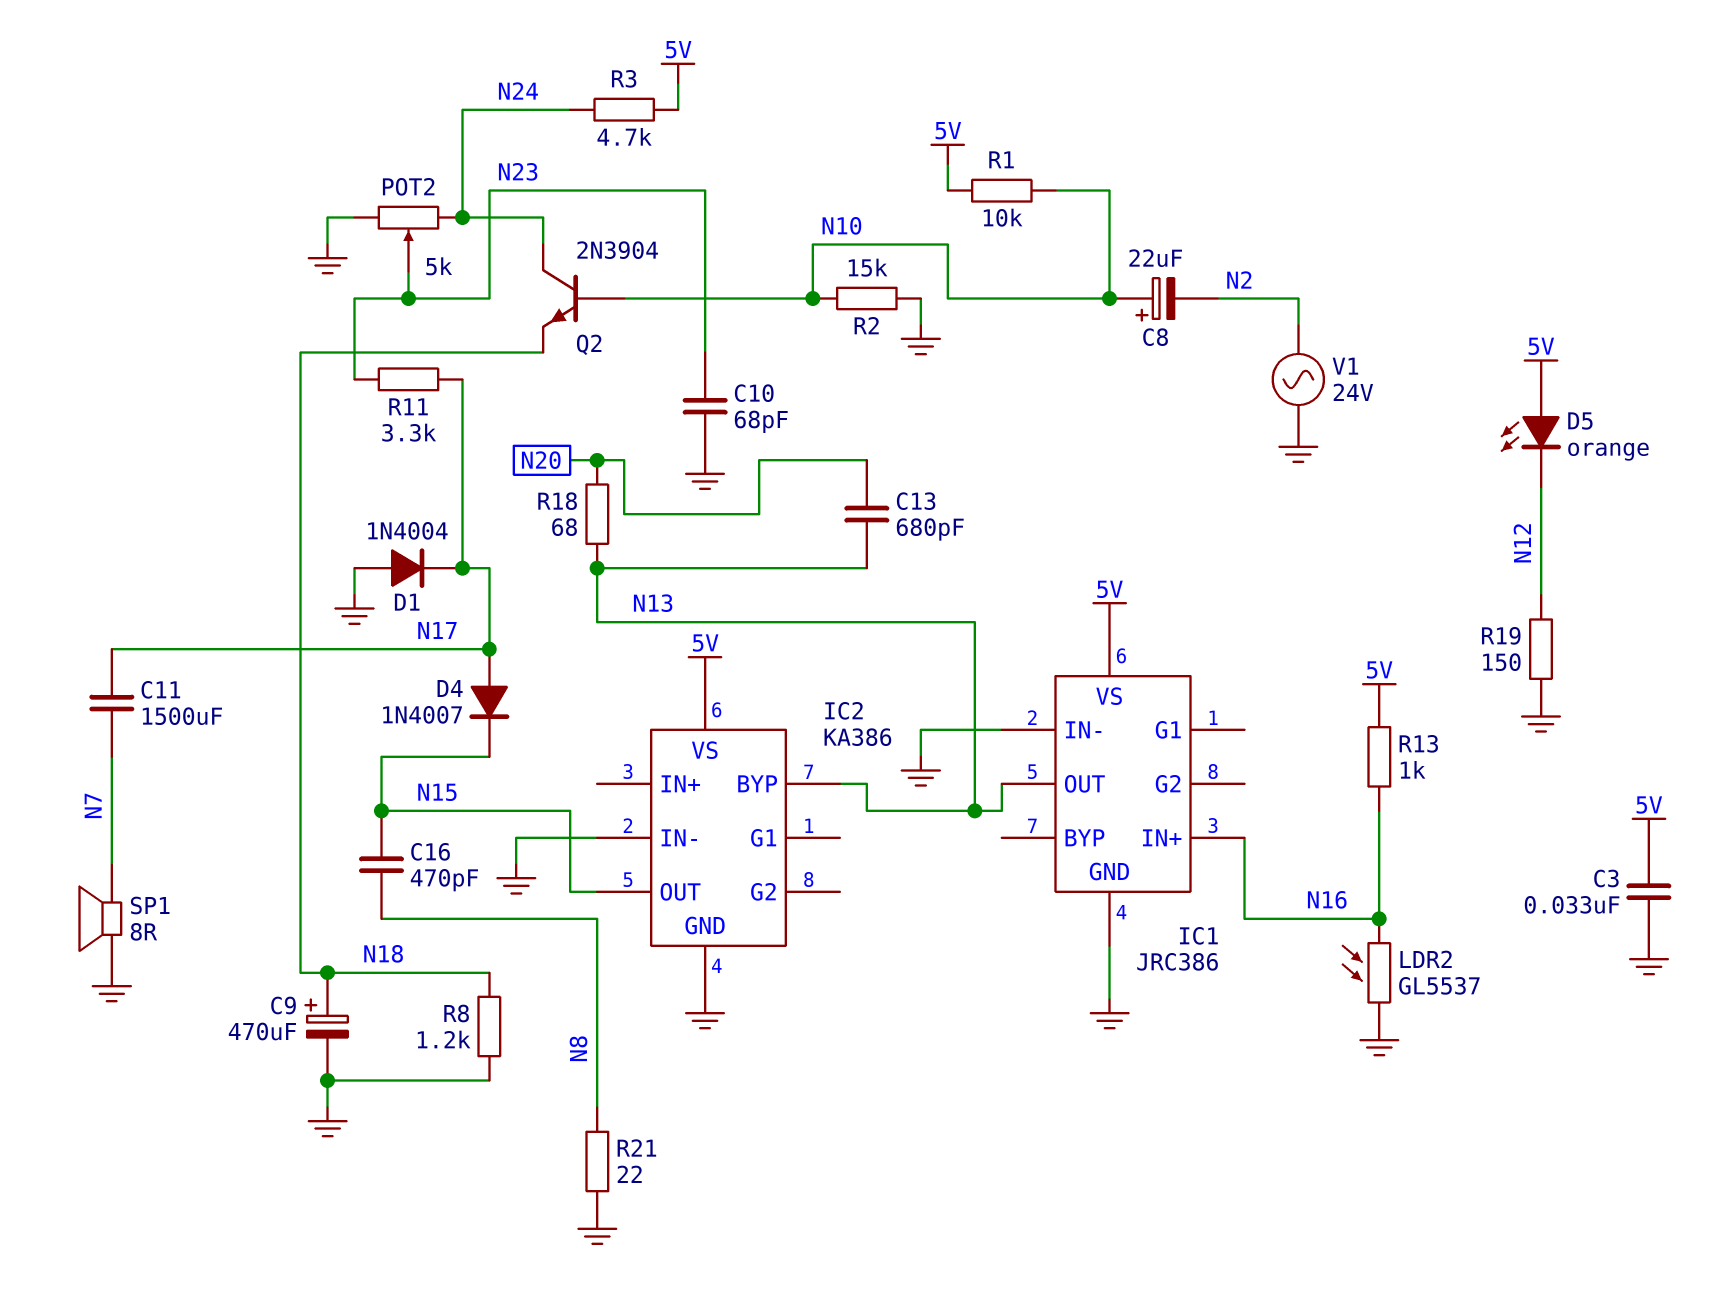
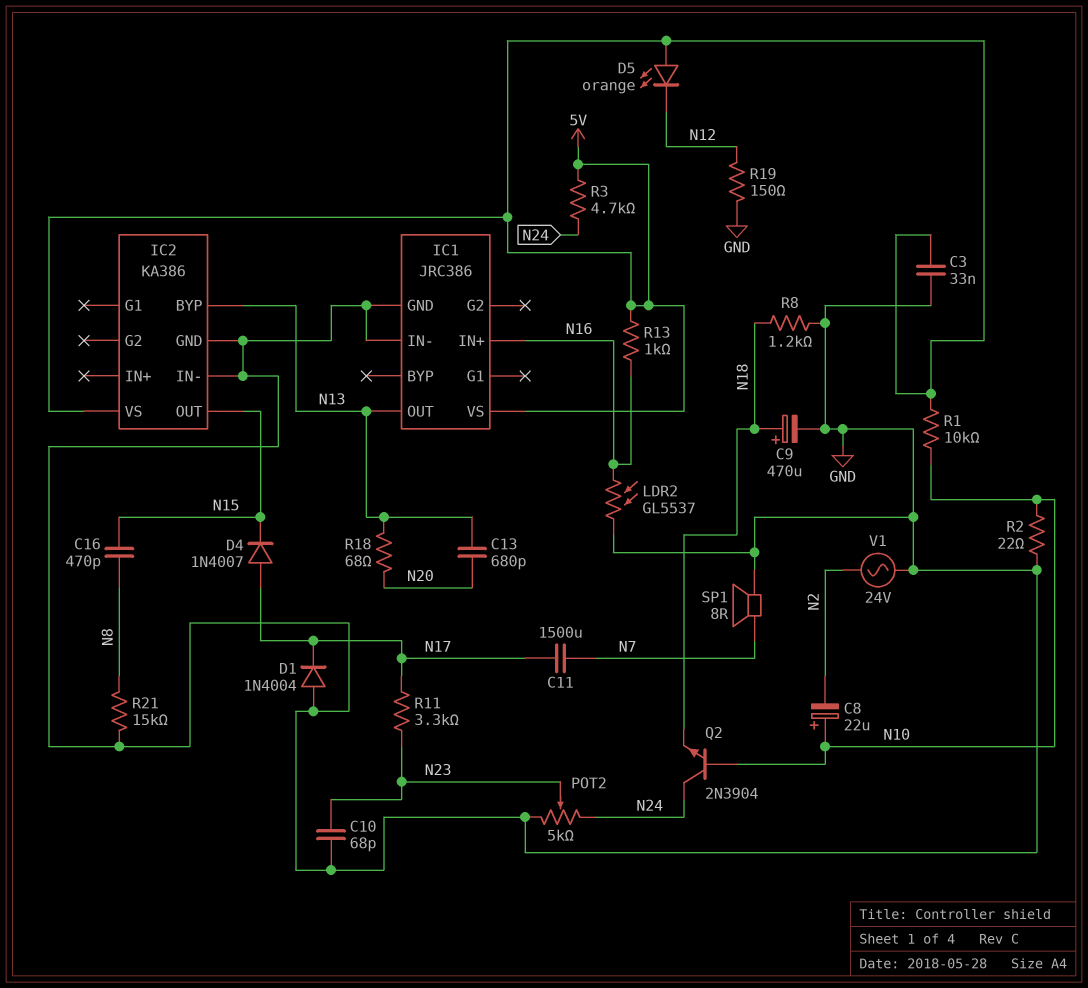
R2: 15k (GND, N10) -> 22 (GND, N10)
R21: 22 (GND, N8) -> 15k (GND, N8)

